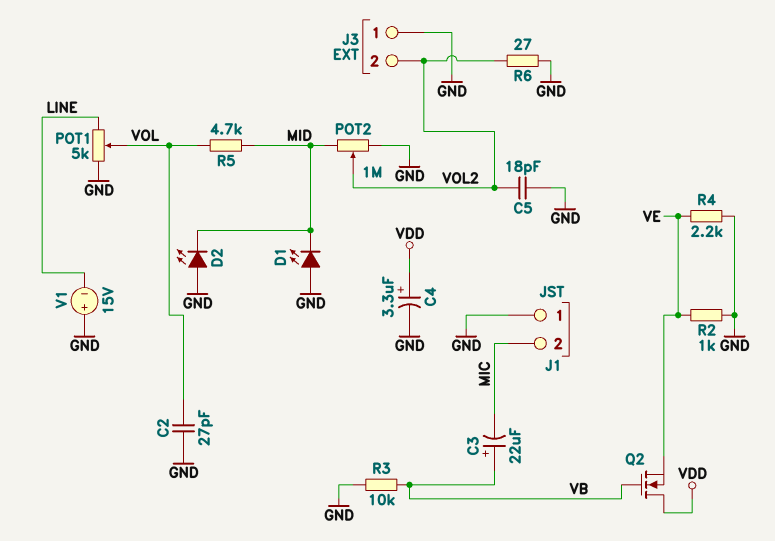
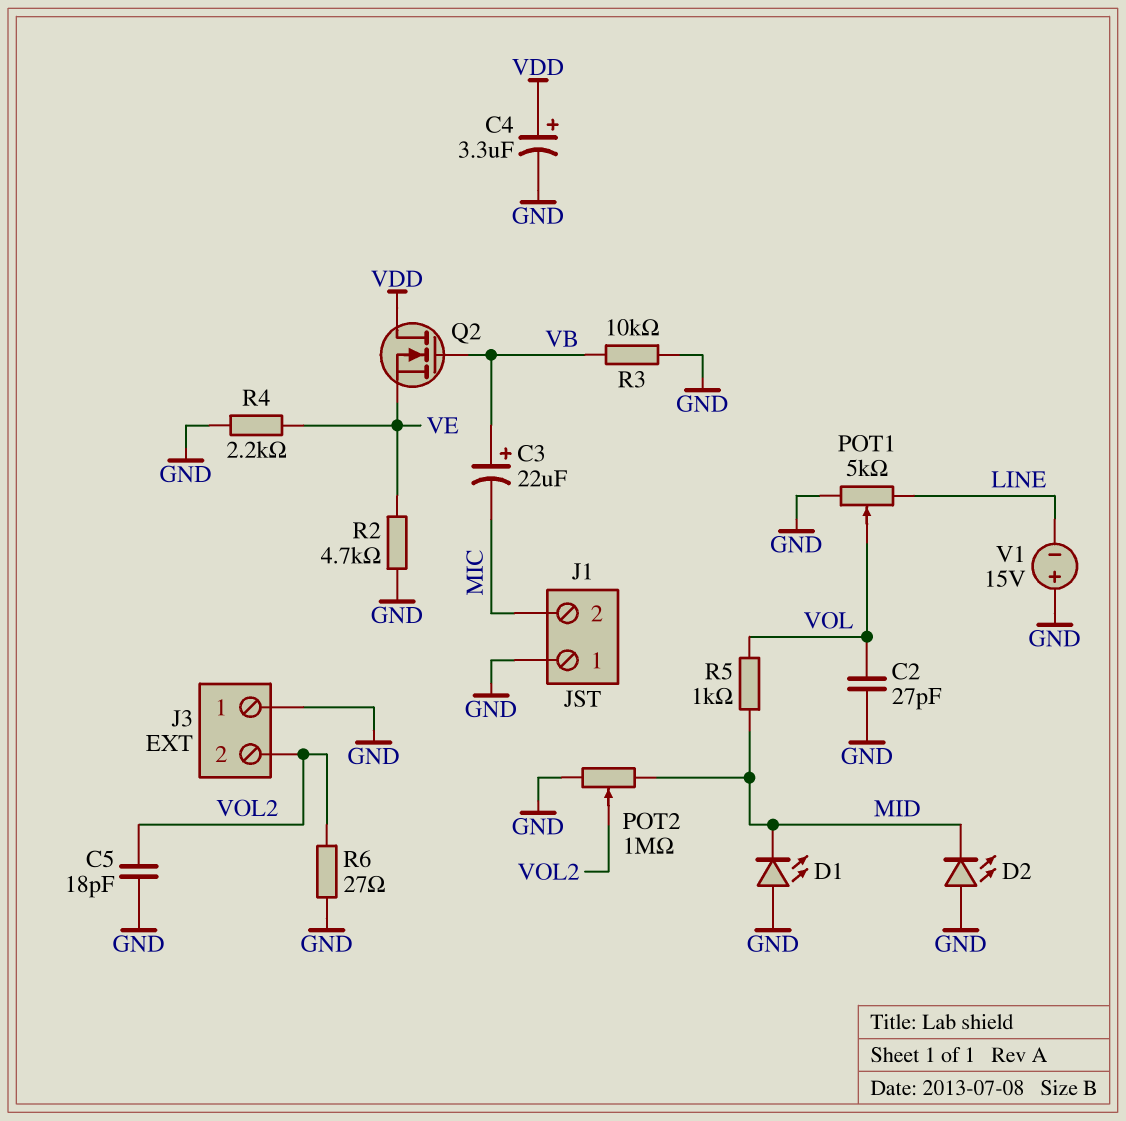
R2: 1k (GND, VE) -> 4.7k (GND, VE)
R5: 4.7k (MID, VOL) -> 1k (MID, VOL)

